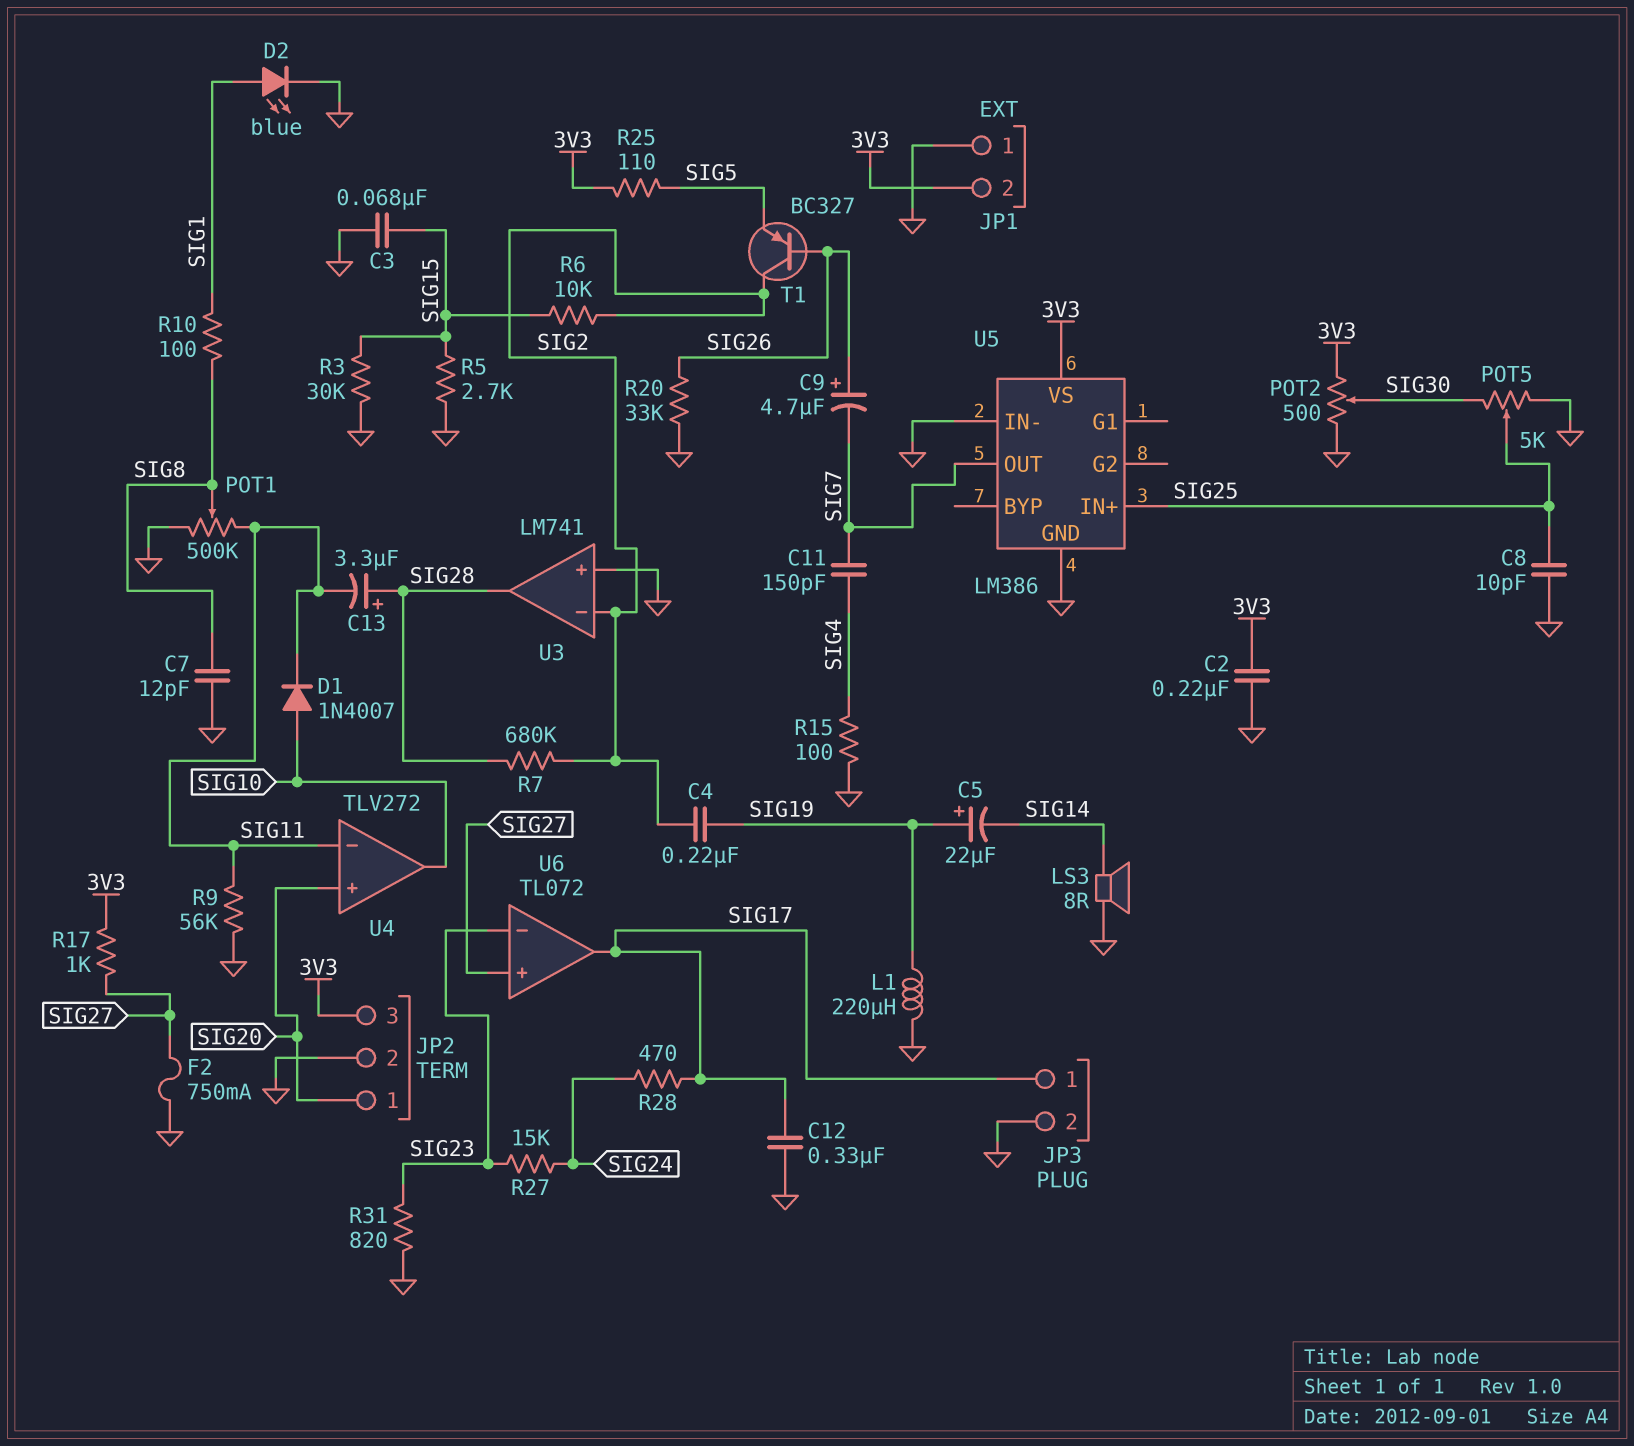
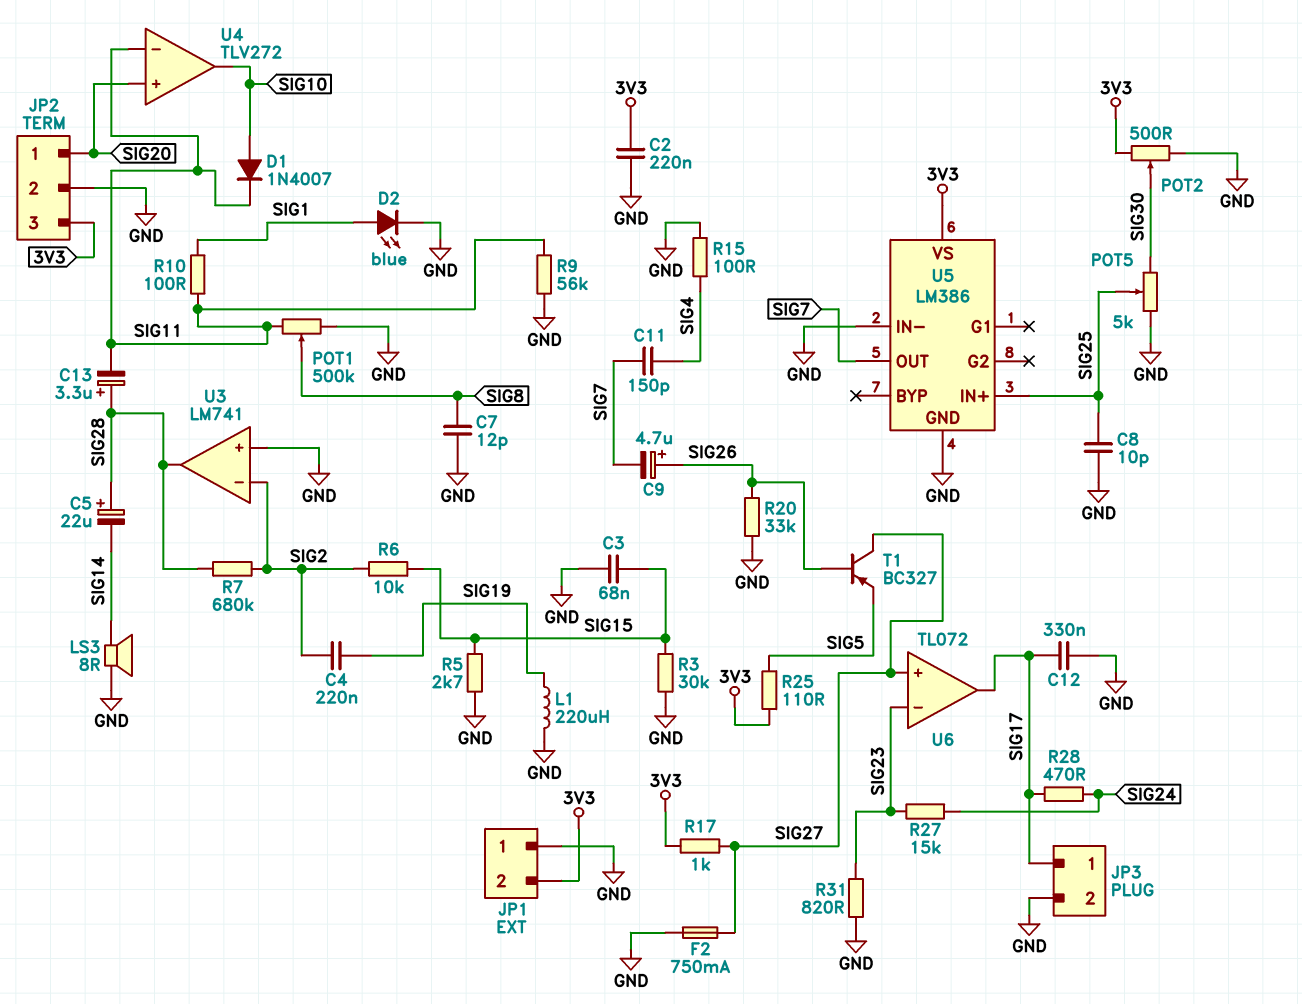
C5: 22uF (plus SIG19, minus SIG14) -> 22uF (plus SIG28, minus SIG14)
R10: 100 (SIG1, SIG8) -> 100 (SIG1, SIG11)
T1: PNP BC327 (B SIG26, C SIG2, E SIG5) -> PNP BC327 (B SIG26, C SIG27, E SIG5)

